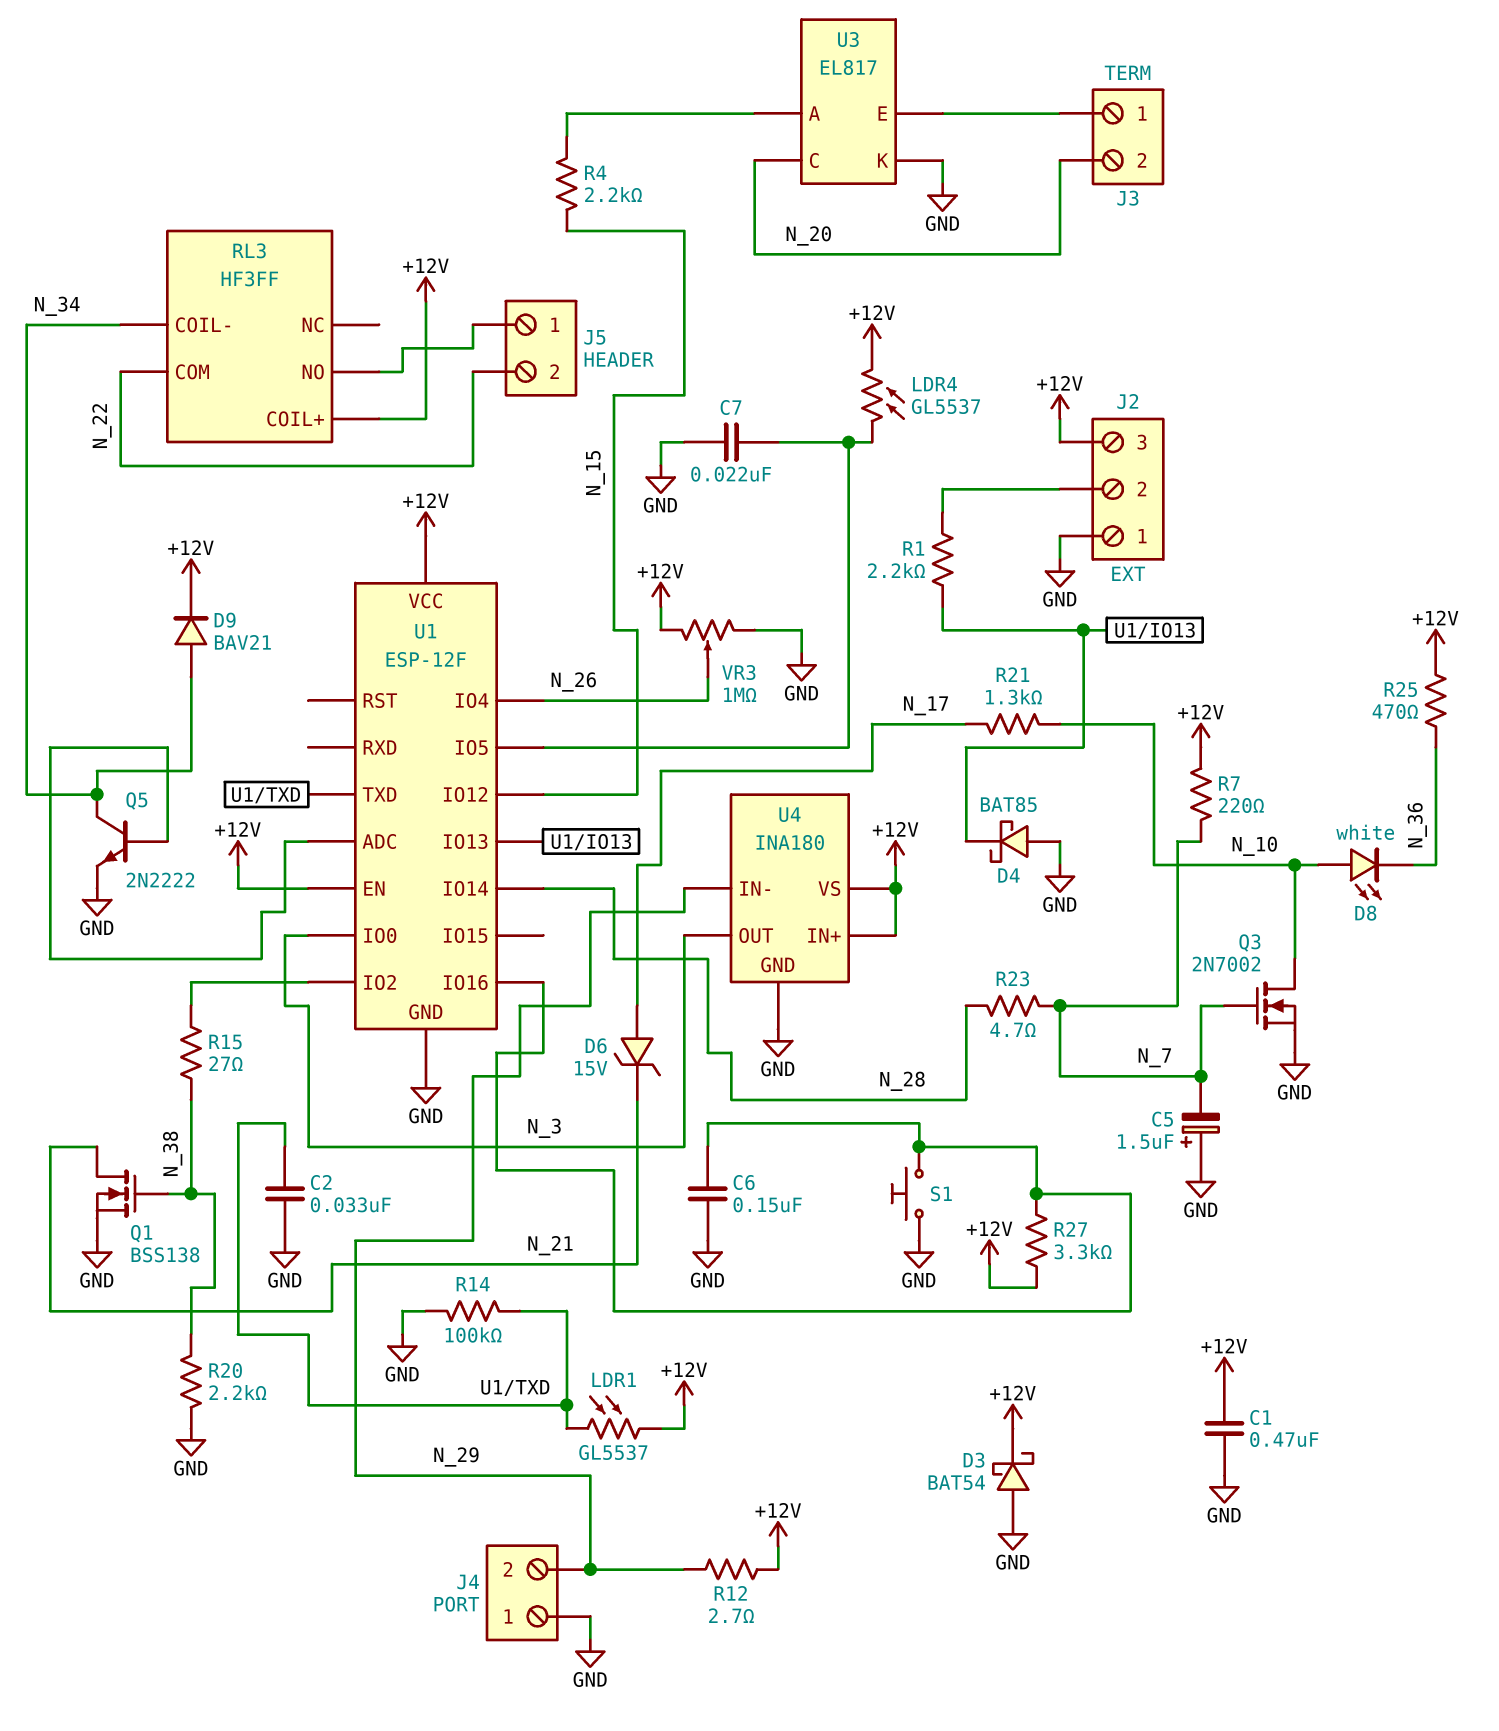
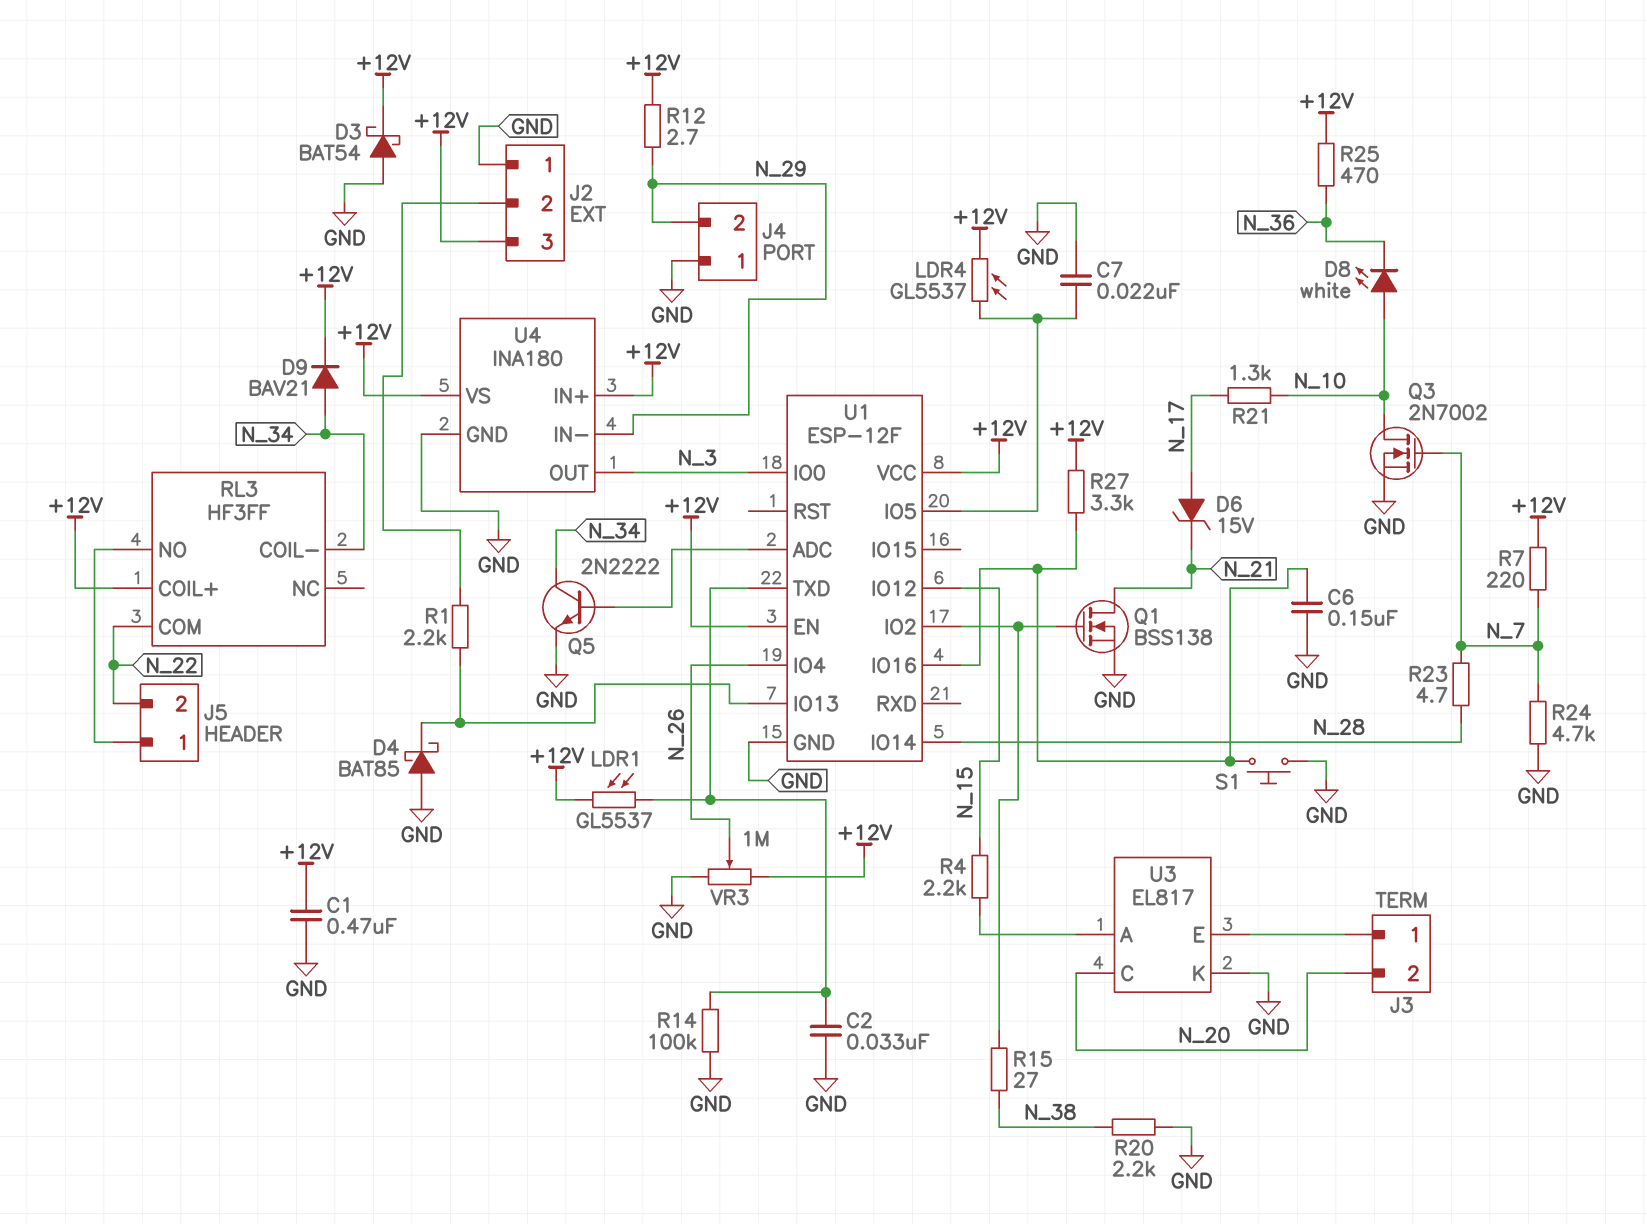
C5: 1.5uF (plus GND, minus N_7) -> none
Q1: NMOS BSS138 (G N_38, D N_21, S GND) -> NMOS BSS138 (G U1/IO2, D N_21, S GND)
R24: none -> 4.7k (GND, N_7)

